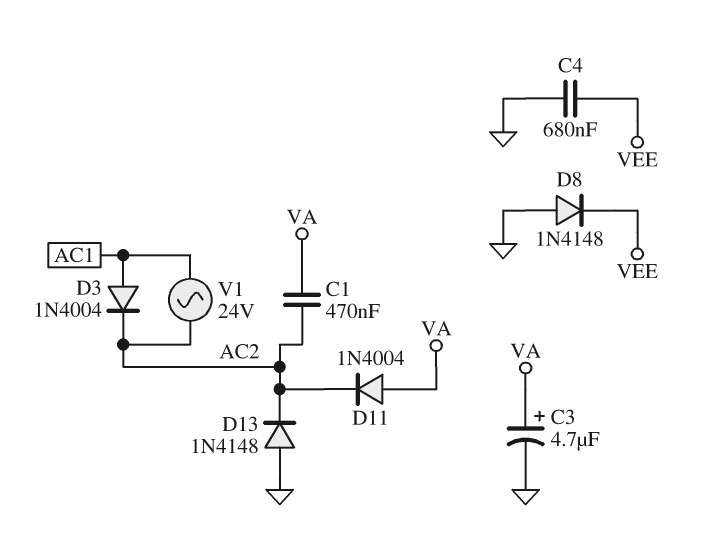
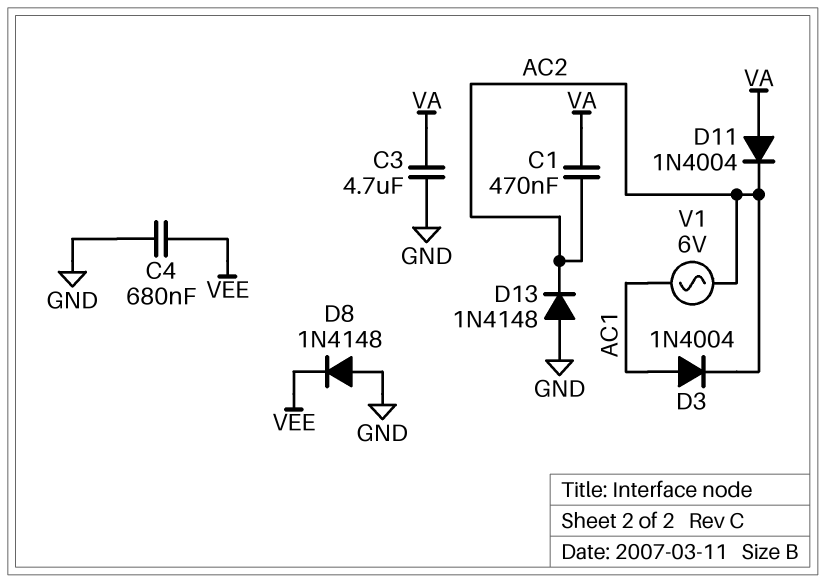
C3: 4.7uF (plus VA, minus GND) -> 4.7uF (GND, VA)
V1: AC 24V (AC1, AC2) -> AC 6V (AC1, AC2)

